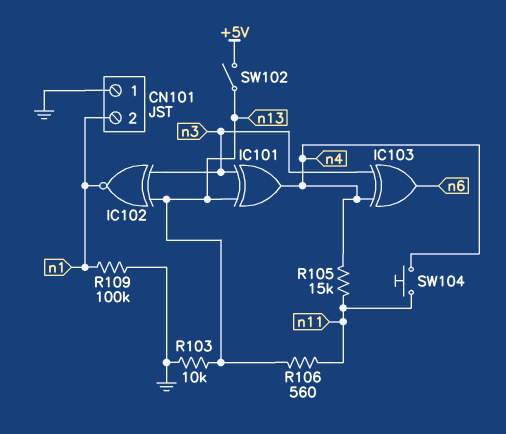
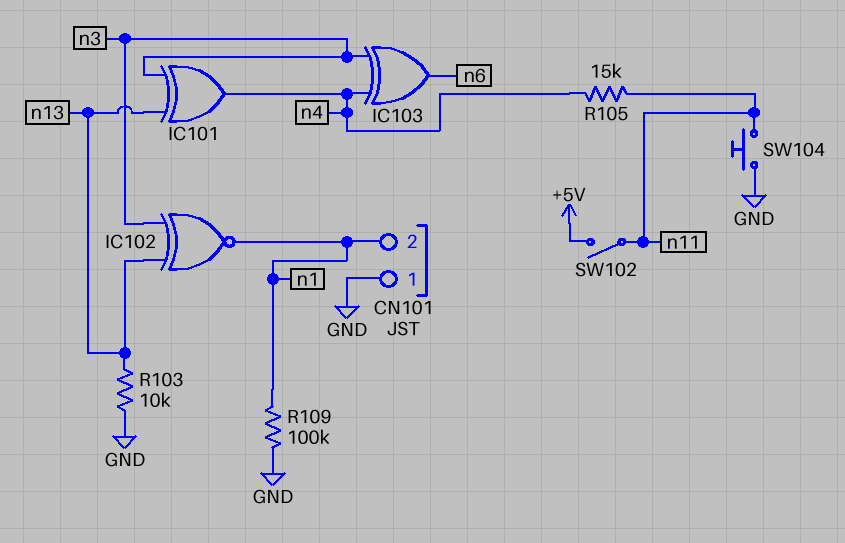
R106: 560 (n11, n13) -> none
SW102: switch (+5V, n13) -> switch (+5V, n11)
SW104: button (n4, n11) -> button (GND, n11)

